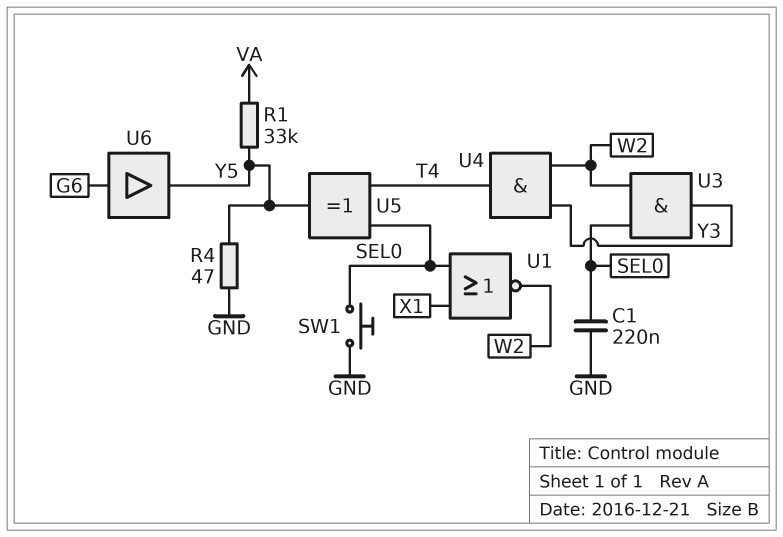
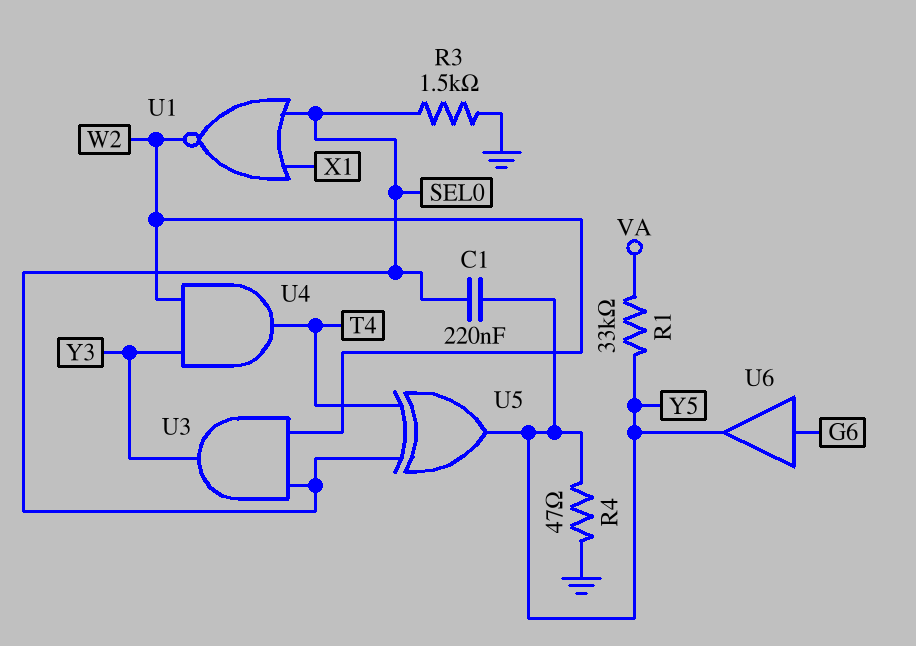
C1: 220nF (GND, SEL0) -> 220nF (SEL0, Y5)
R3: none -> 1.5k (GND, SEL0)
SW1: button (GND, SEL0) -> none

